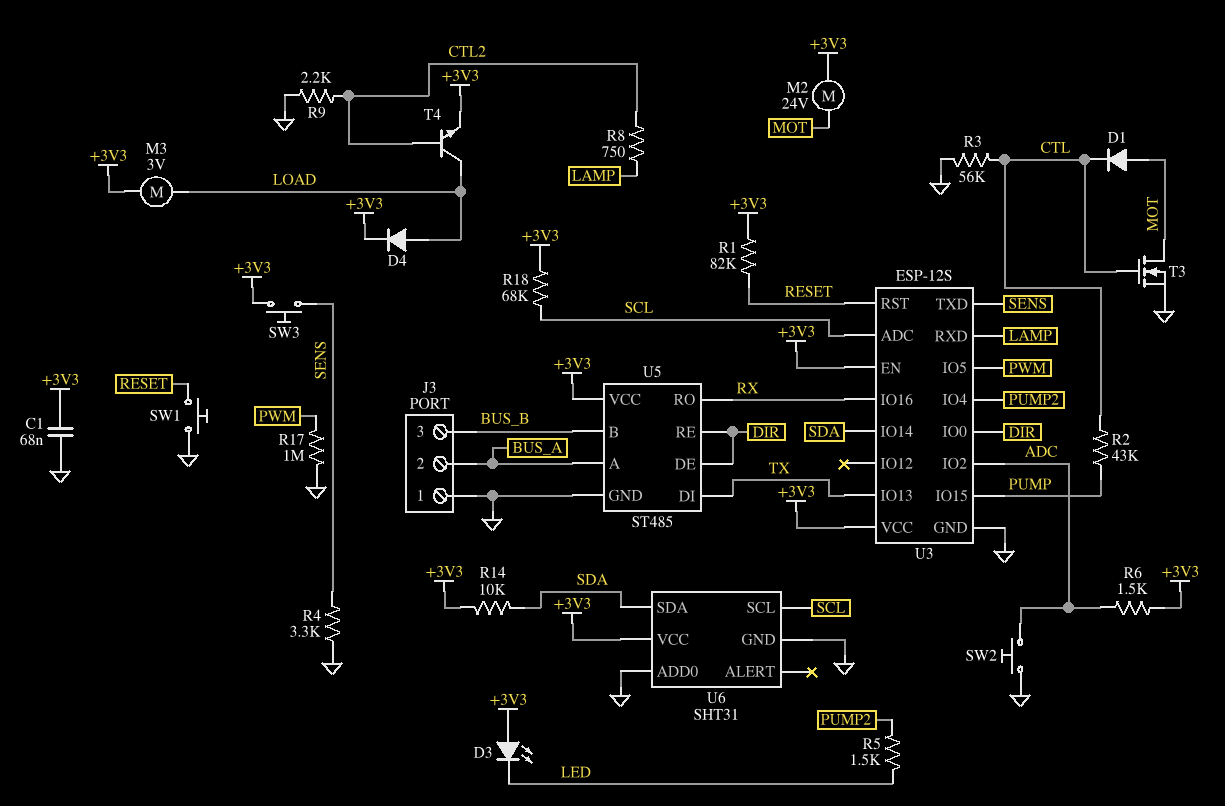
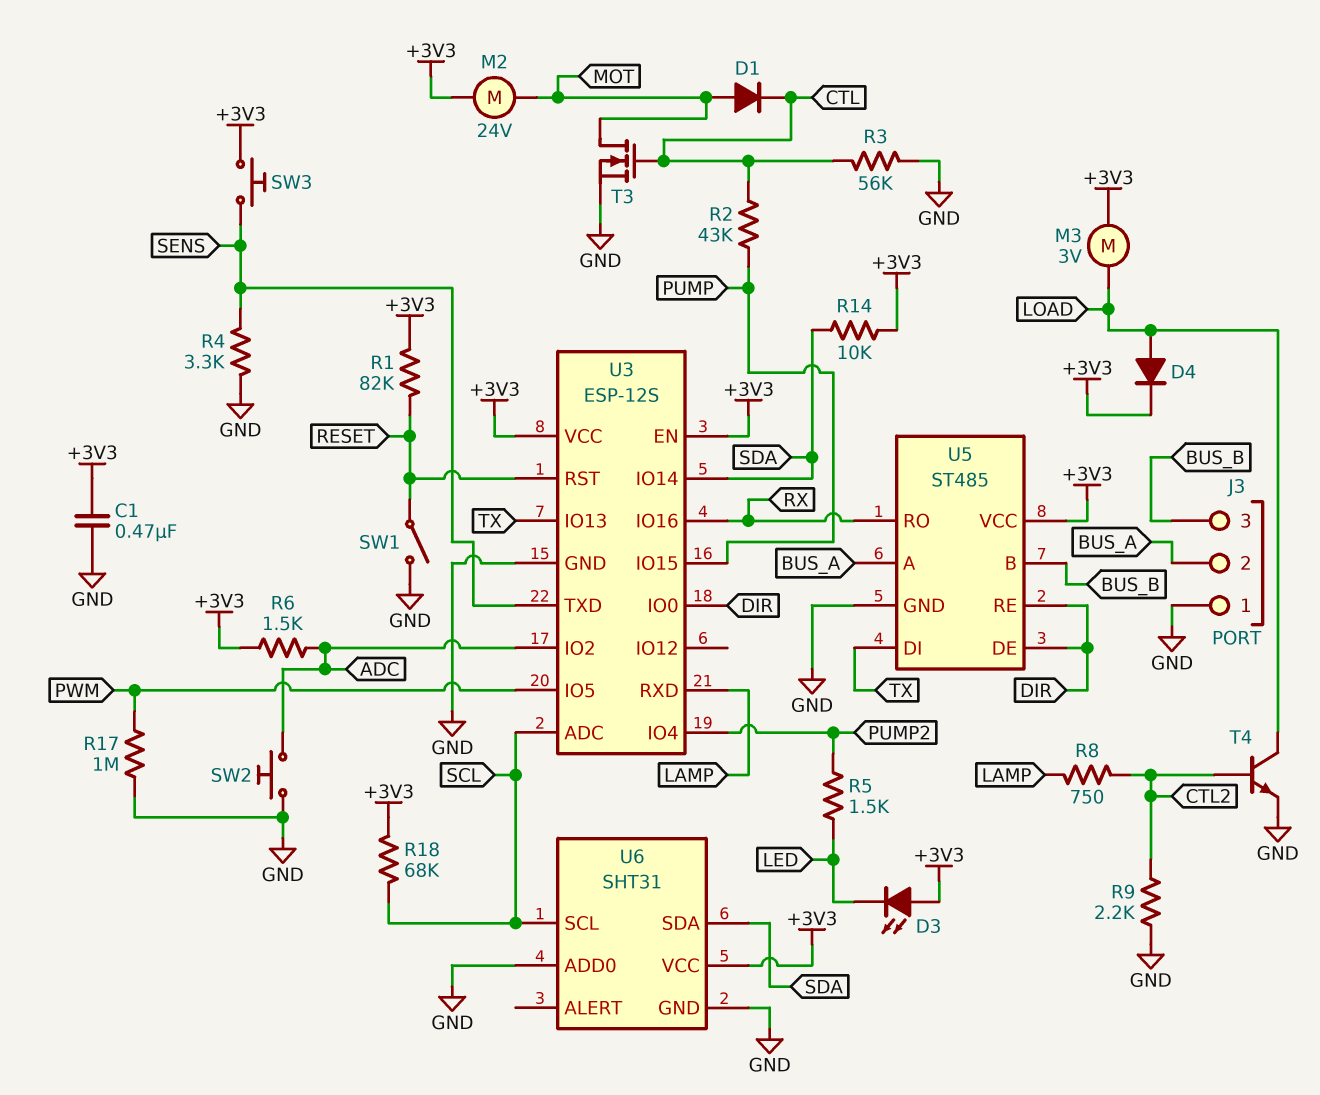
C1: 68nF (+3V3, GND) -> 470nF (+3V3, GND)
SW1: button (GND, RESET) -> switch (GND, RESET)
T4: NPN (B CTL2, C LOAD, E +3V3) -> NPN (B CTL2, C LOAD, E GND)

